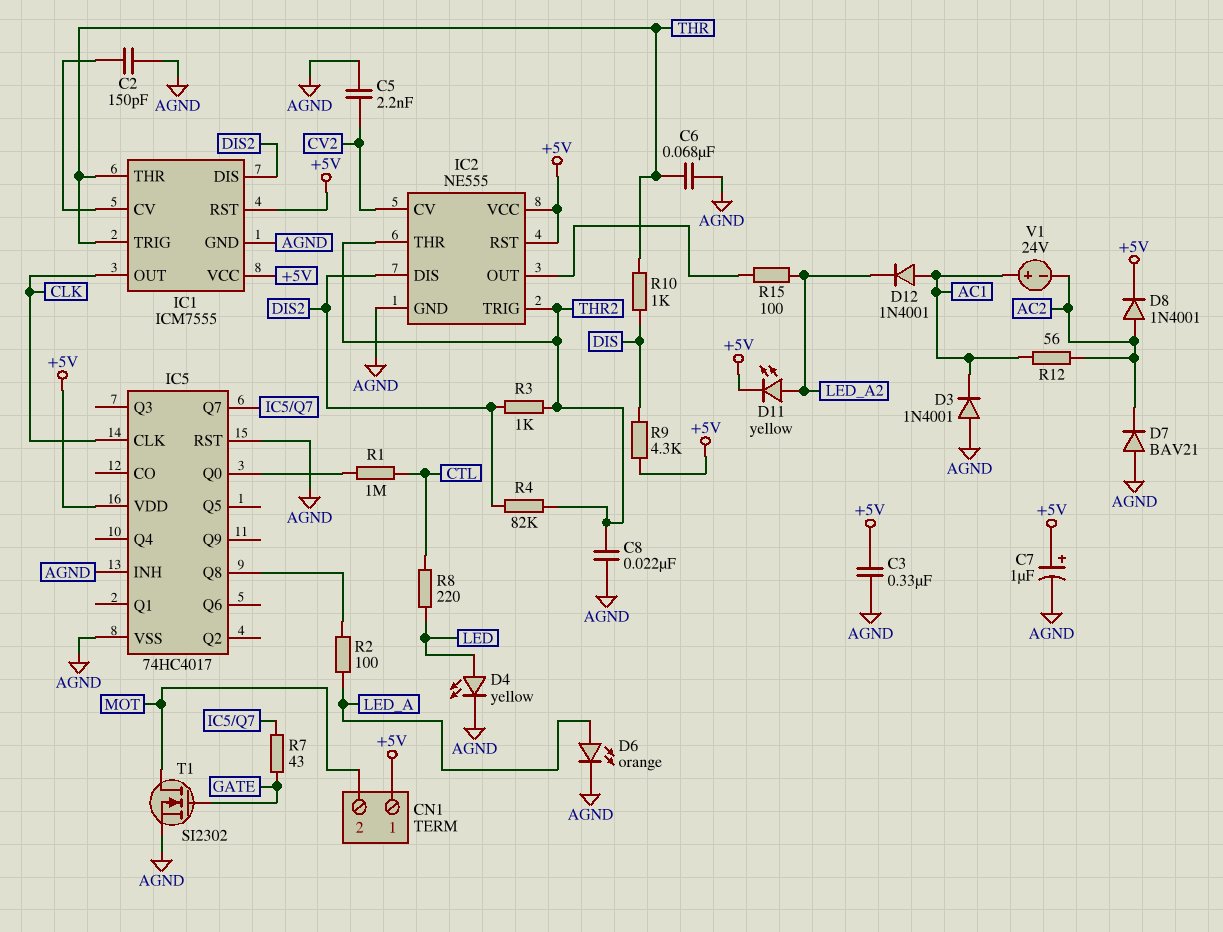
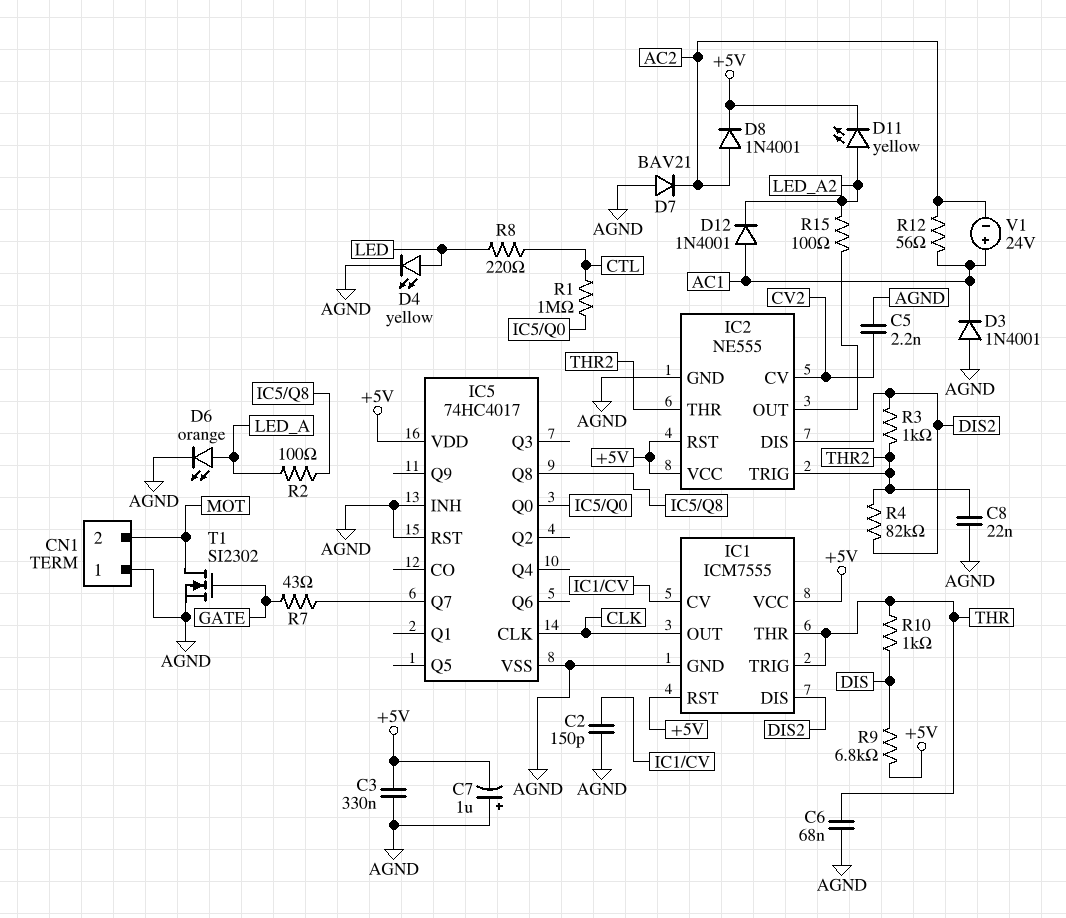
C7: 1uF (plus +5V, minus AGND) -> 1uF (plus AGND, minus +5V)
CN1 pin 1: +5V -> AGND
R9: 4.3k (+5V, DIS) -> 6.8k (+5V, DIS)

